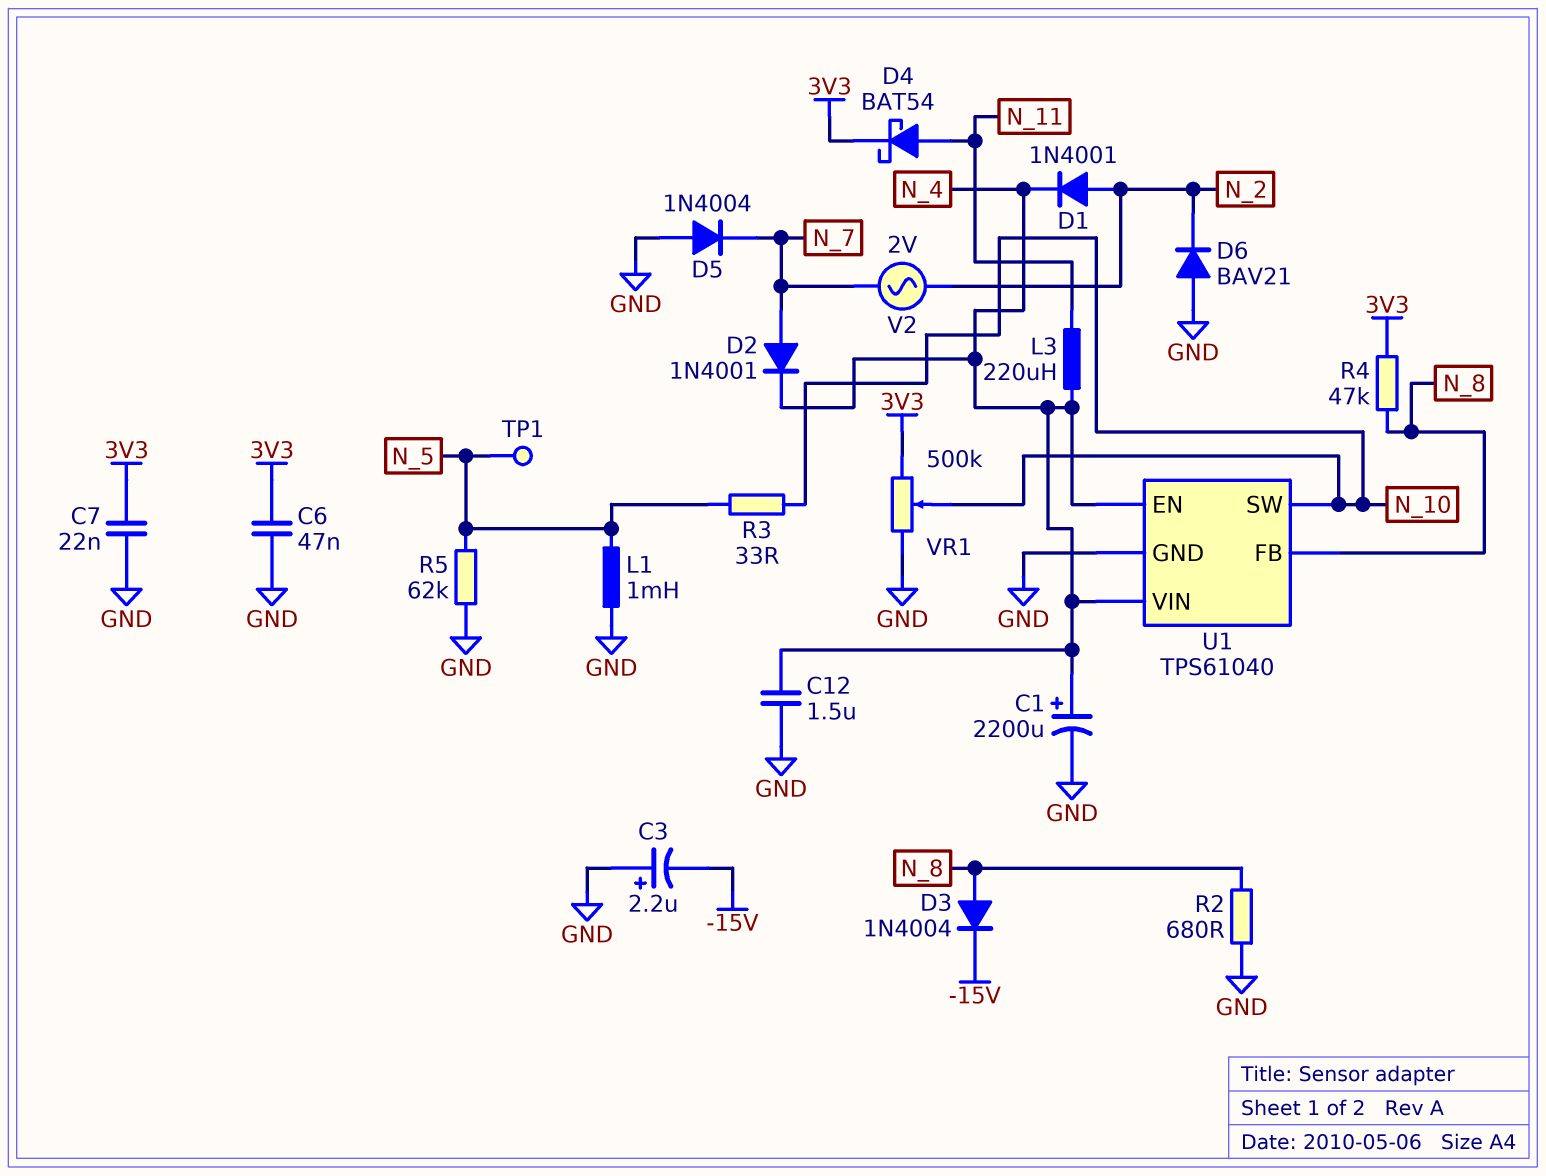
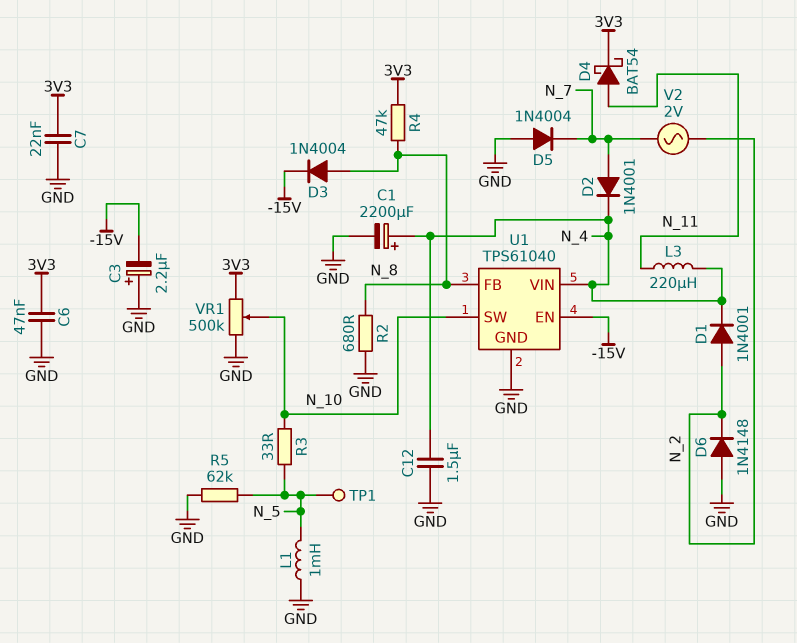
D6: diode BAV21 (A GND, K N_2) -> diode 1N4148 (A GND, K N_2)
U1 pin EN: N_4 -> -15V

